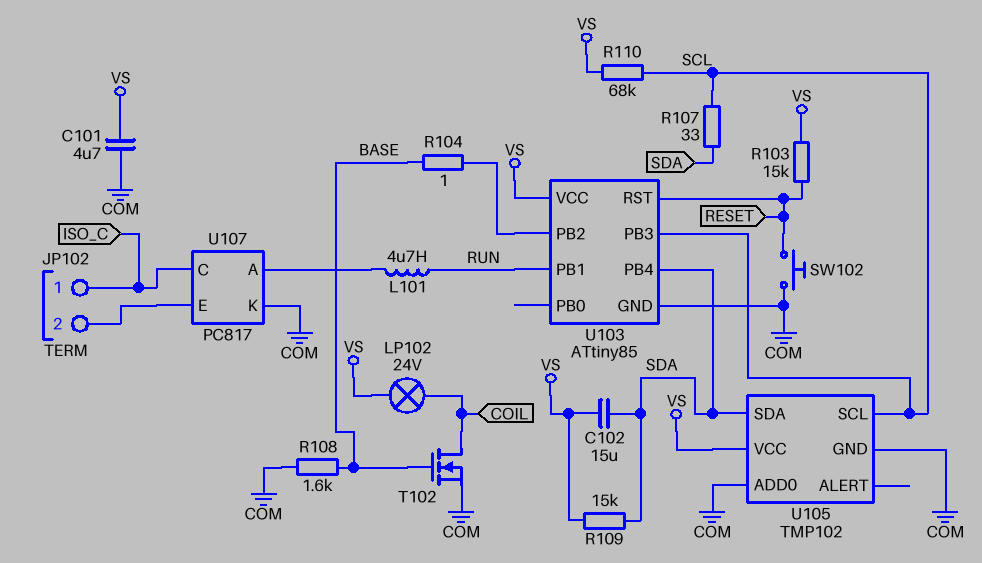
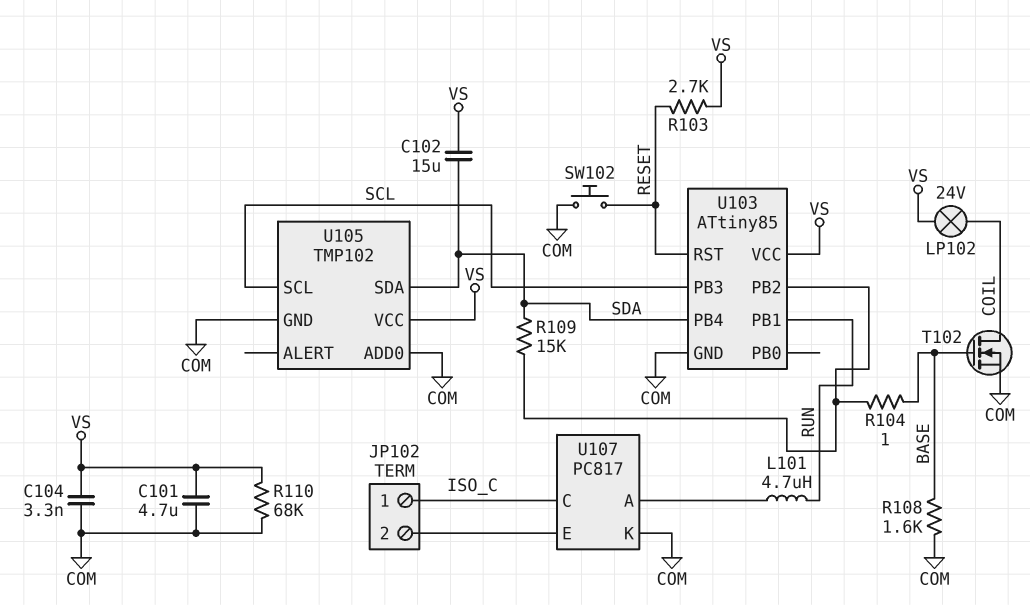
C104: none -> 3.3nF (COM, VS)
R103: 15k (RESET, VS) -> 2.7k (RESET, VS)
R107: 33 (SCL, SDA) -> none
R109: 15k (SDA, VS) -> 15k (SDA, U103/PB2)
R110: 68k (SCL, VS) -> 68k (COM, VS)

